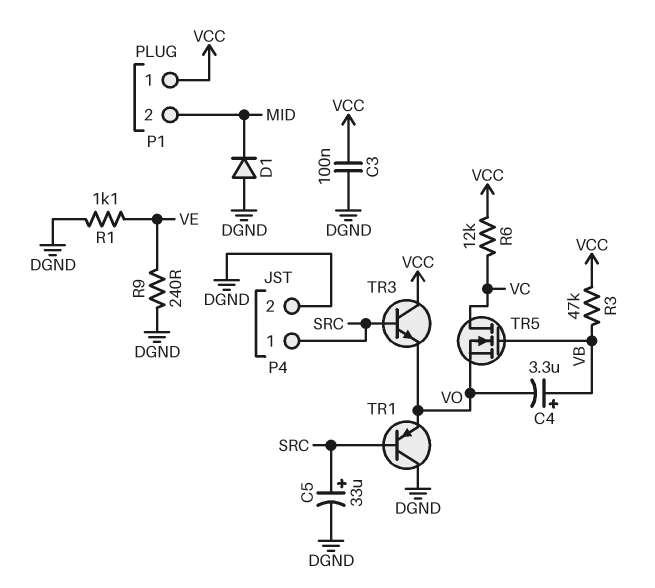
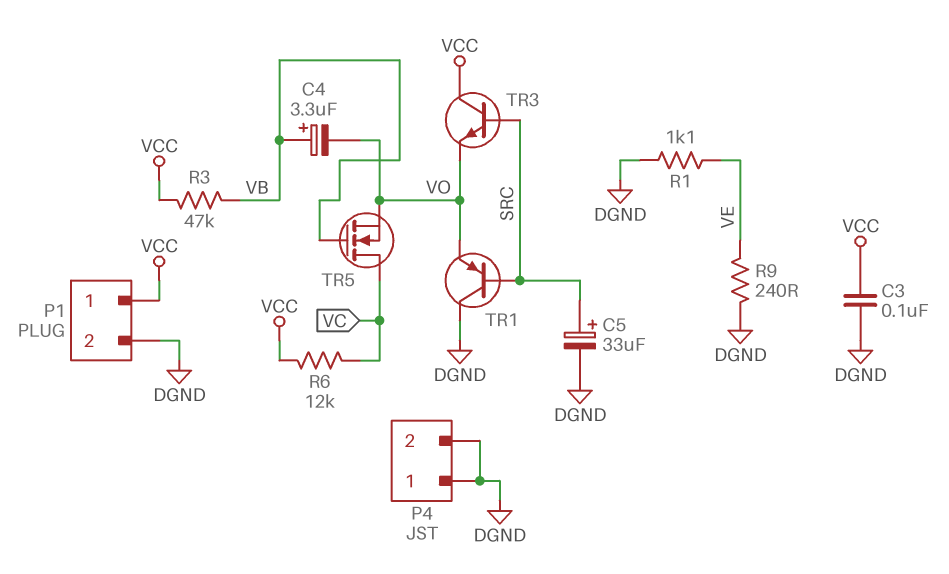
D1: diode (A DGND, K MID) -> none
P1 pin 2: MID -> DGND
P4 pin 1: SRC -> DGND

